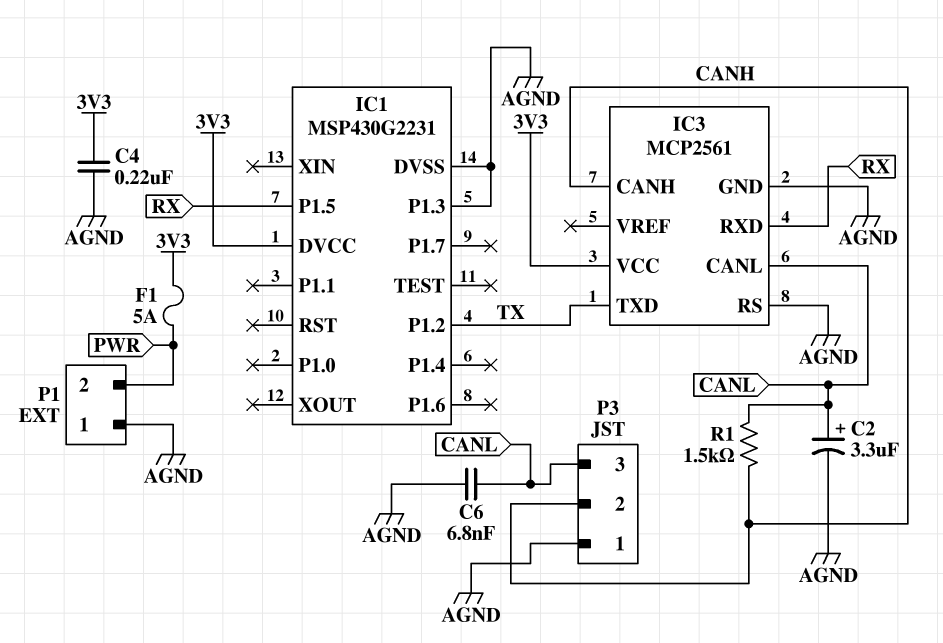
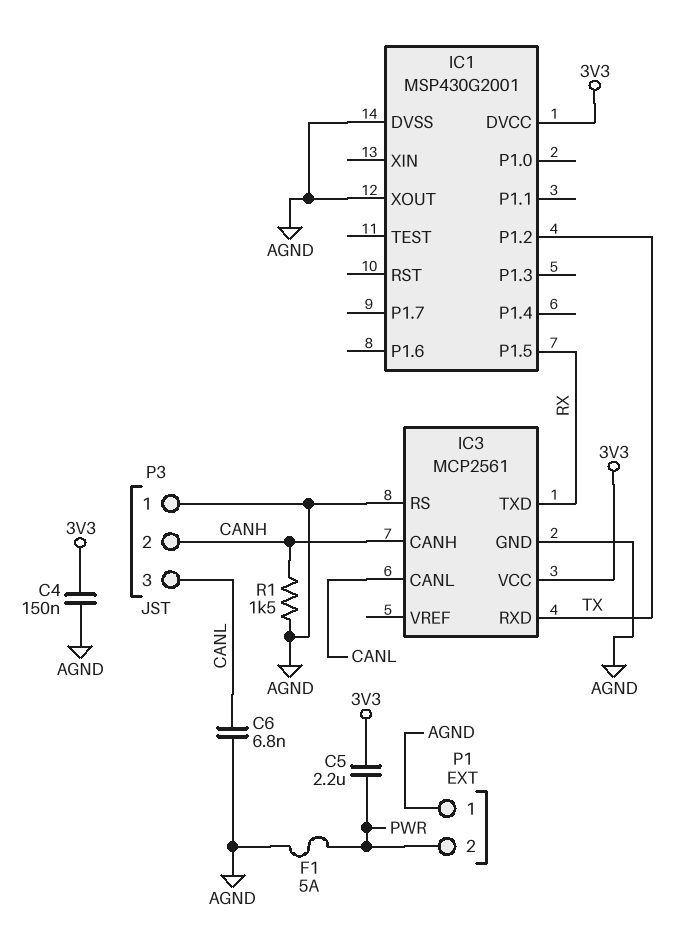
C2: 3.3uF (plus CANL, minus AGND) -> none
C4: 220nF (3V3, AGND) -> 150nF (3V3, AGND)
C5: none -> 2.2uF (3V3, PWR)
F1: 5A (3V3, PWR) -> 5A (AGND, PWR)
IC1: MSP430G2231 -> MSP430G2001
IC1 pin P1.3: AGND -> none
IC1 pin XOUT: none -> AGND
IC3 pin RXD: RX -> TX
IC3 pin TXD: TX -> RX
R1: 1.5k (CANH, CANL) -> 1.5k (AGND, CANH)

